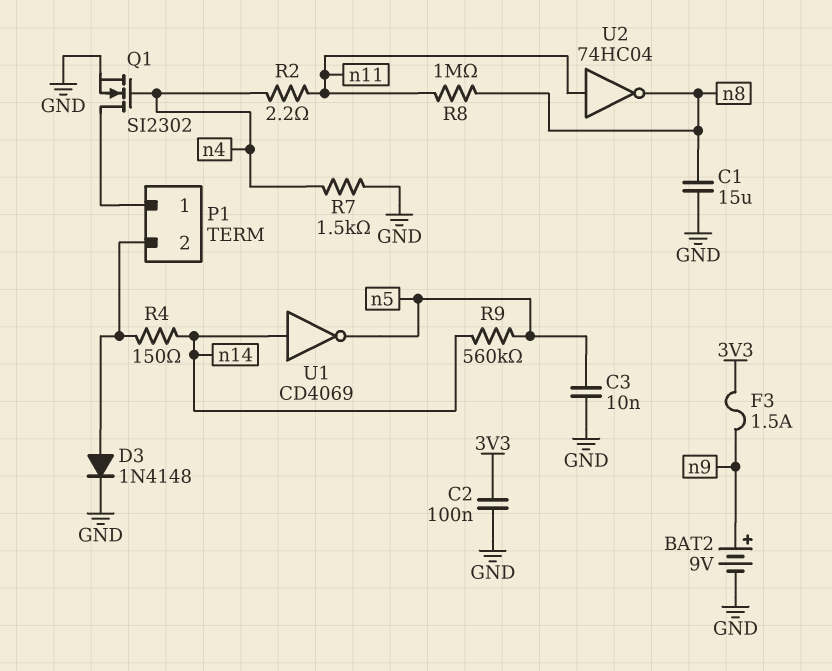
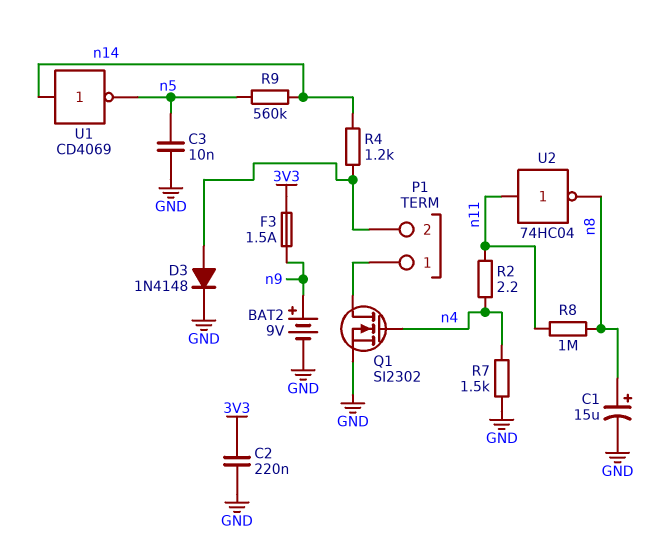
C1: 15uF (GND, n8) -> 15uF (plus n8, minus GND)
C2: 100nF (3V3, GND) -> 220nF (3V3, GND)
R4: 150 (P1/2, n14) -> 1.2k (P1/2, n14)

